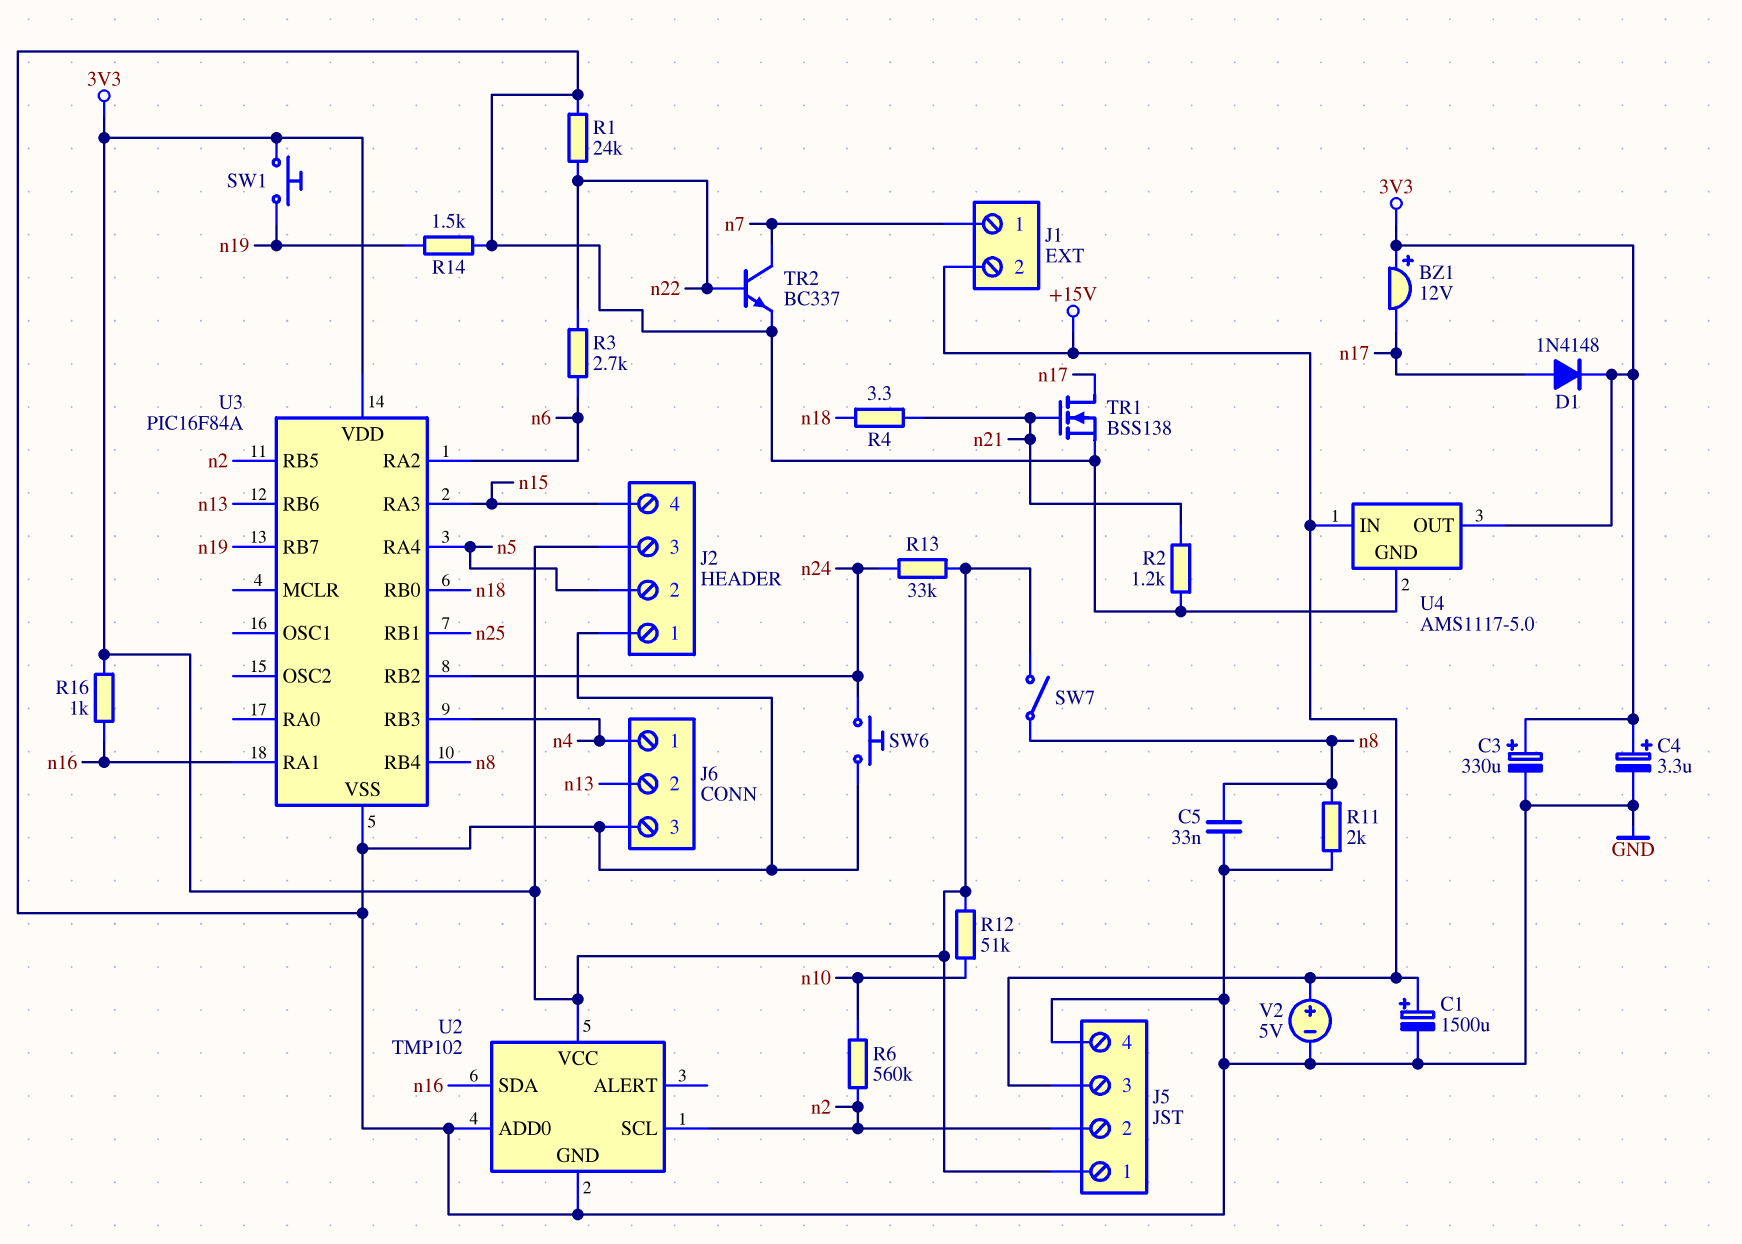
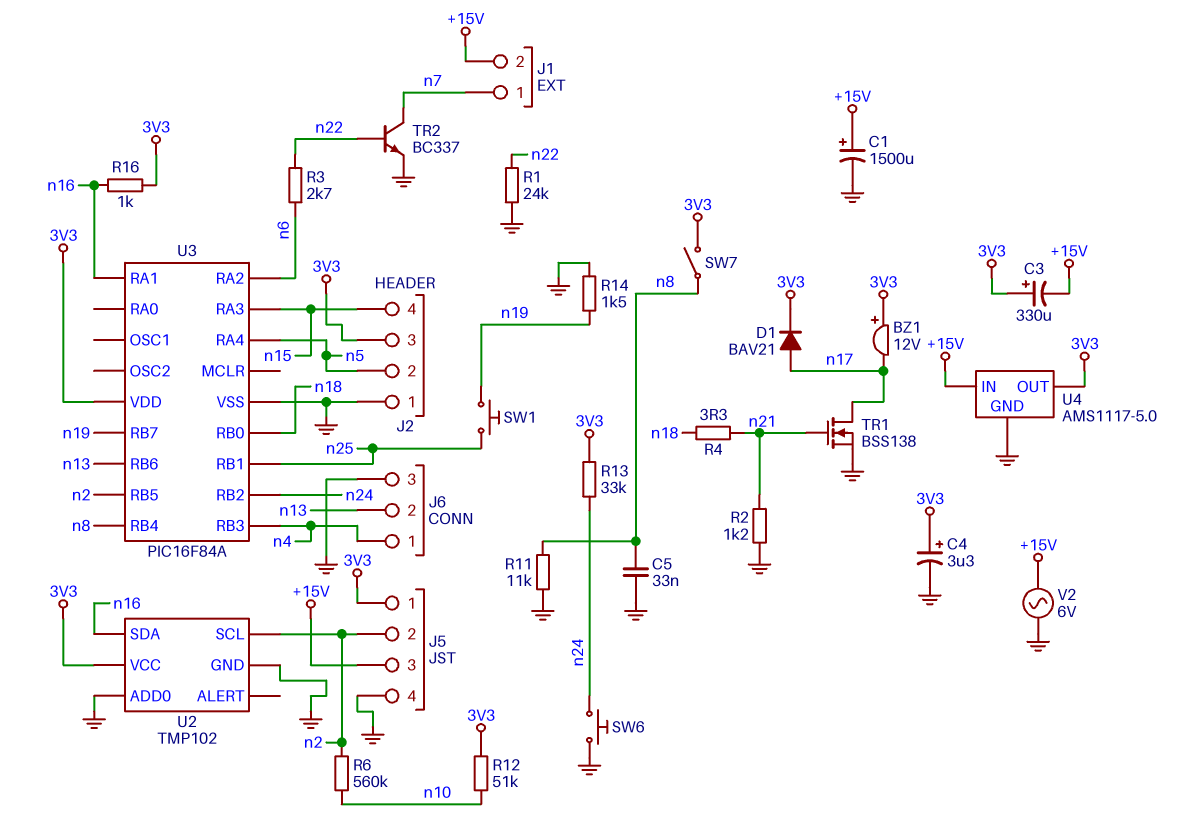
C3: 330uF (plus 3V3, minus GND) -> 330uF (plus 3V3, minus +15V)
D1: diode 1N4148 (A n17, K 3V3) -> diode BAV21 (A n17, K 3V3)
R11: 2k (GND, n8) -> 11k (GND, n8)
SW1: button (3V3, n19) -> button (n19, n25)
V2: 5V (plus +15V, minus GND) -> AC 6V (+15V, GND)

